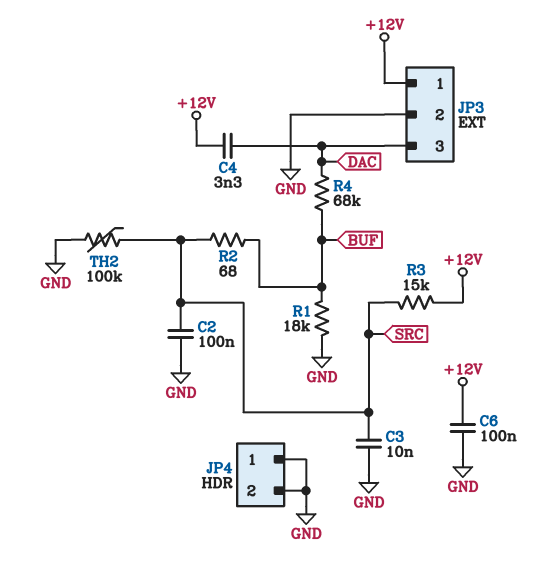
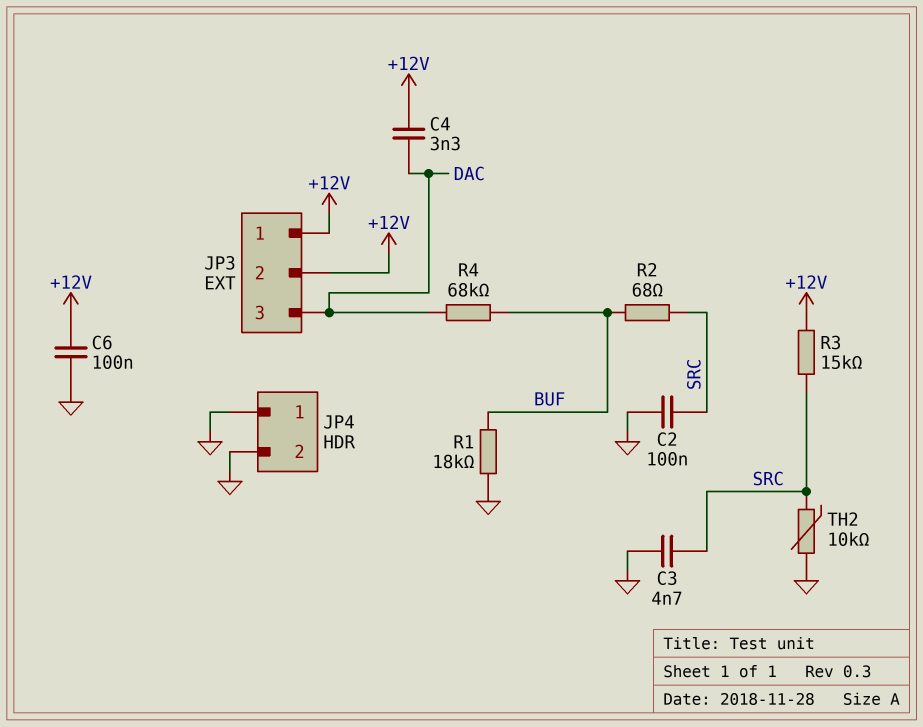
C3: 10nF (GND, SRC) -> 4.7nF (GND, SRC)
JP3 pin 2: GND -> +12V
TH2: 100k (GND, SRC) -> 10k (GND, SRC)

